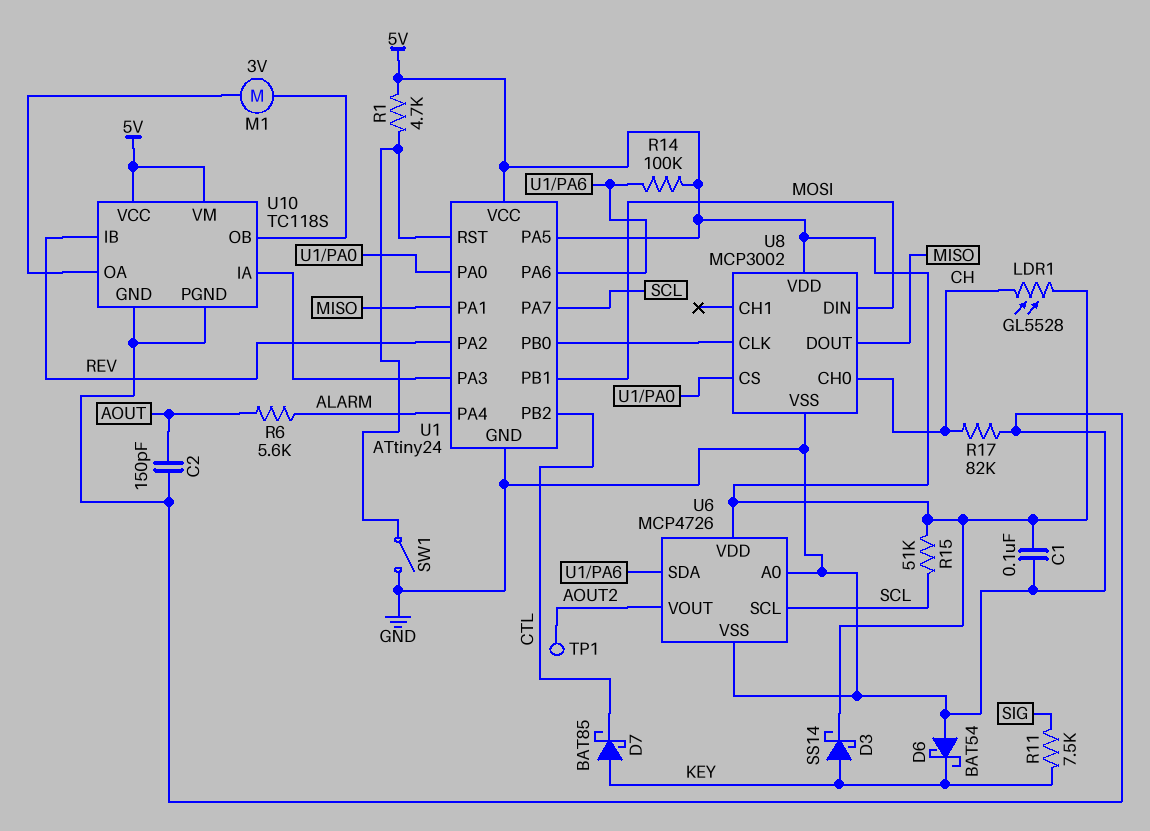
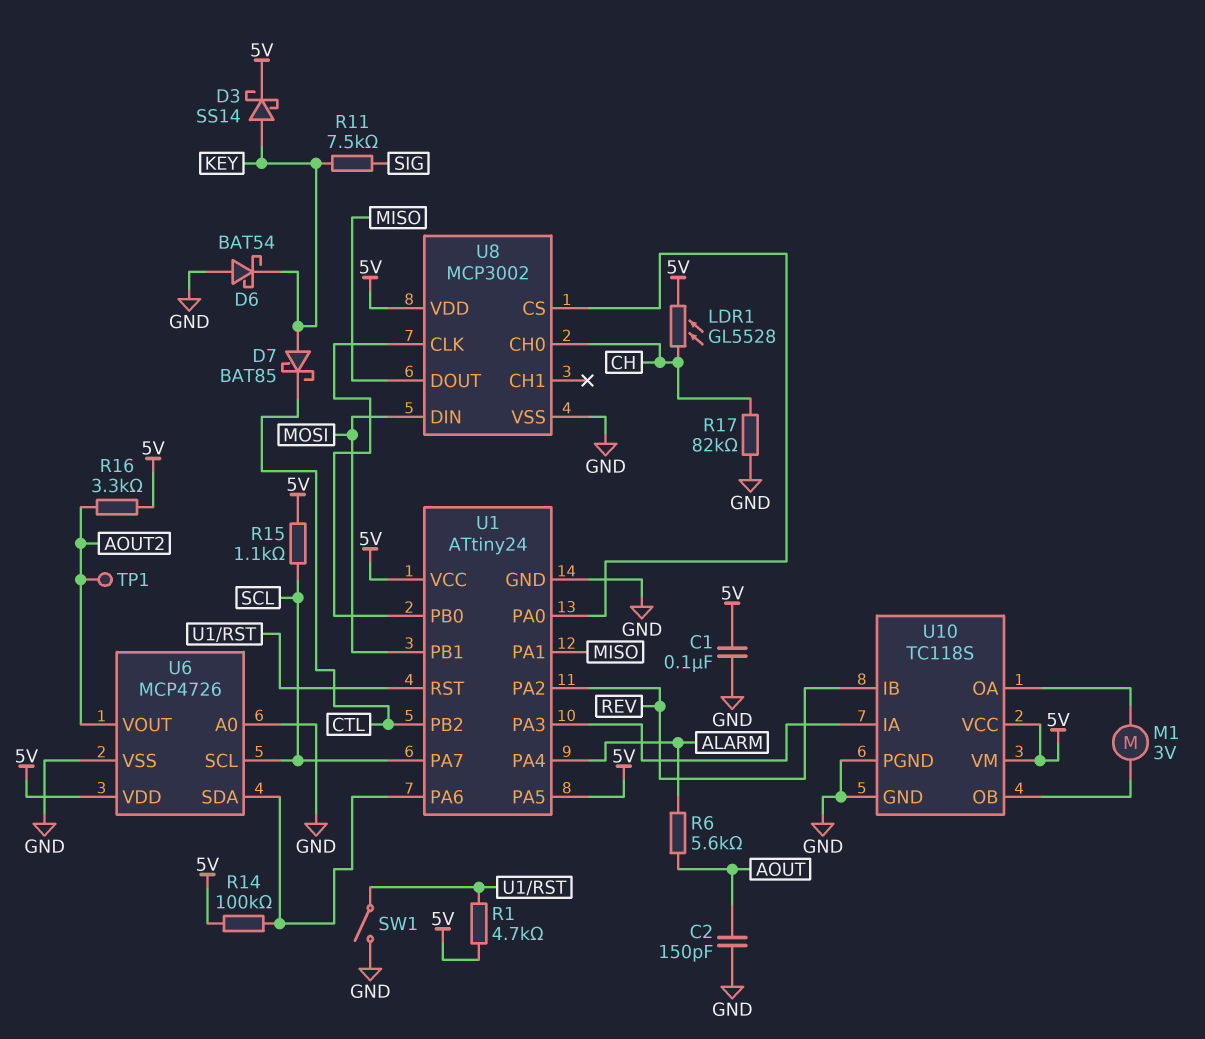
R15: 51k (5V, SCL) -> 1.1k (5V, SCL)
R16: none -> 3.3k (5V, AOUT2)

